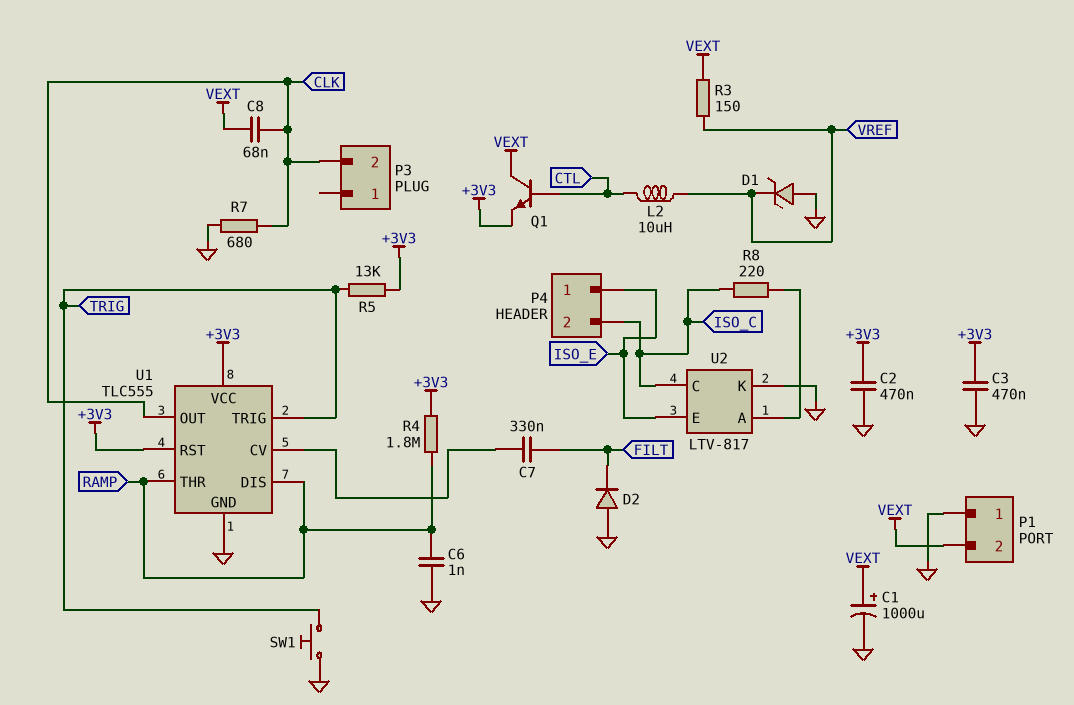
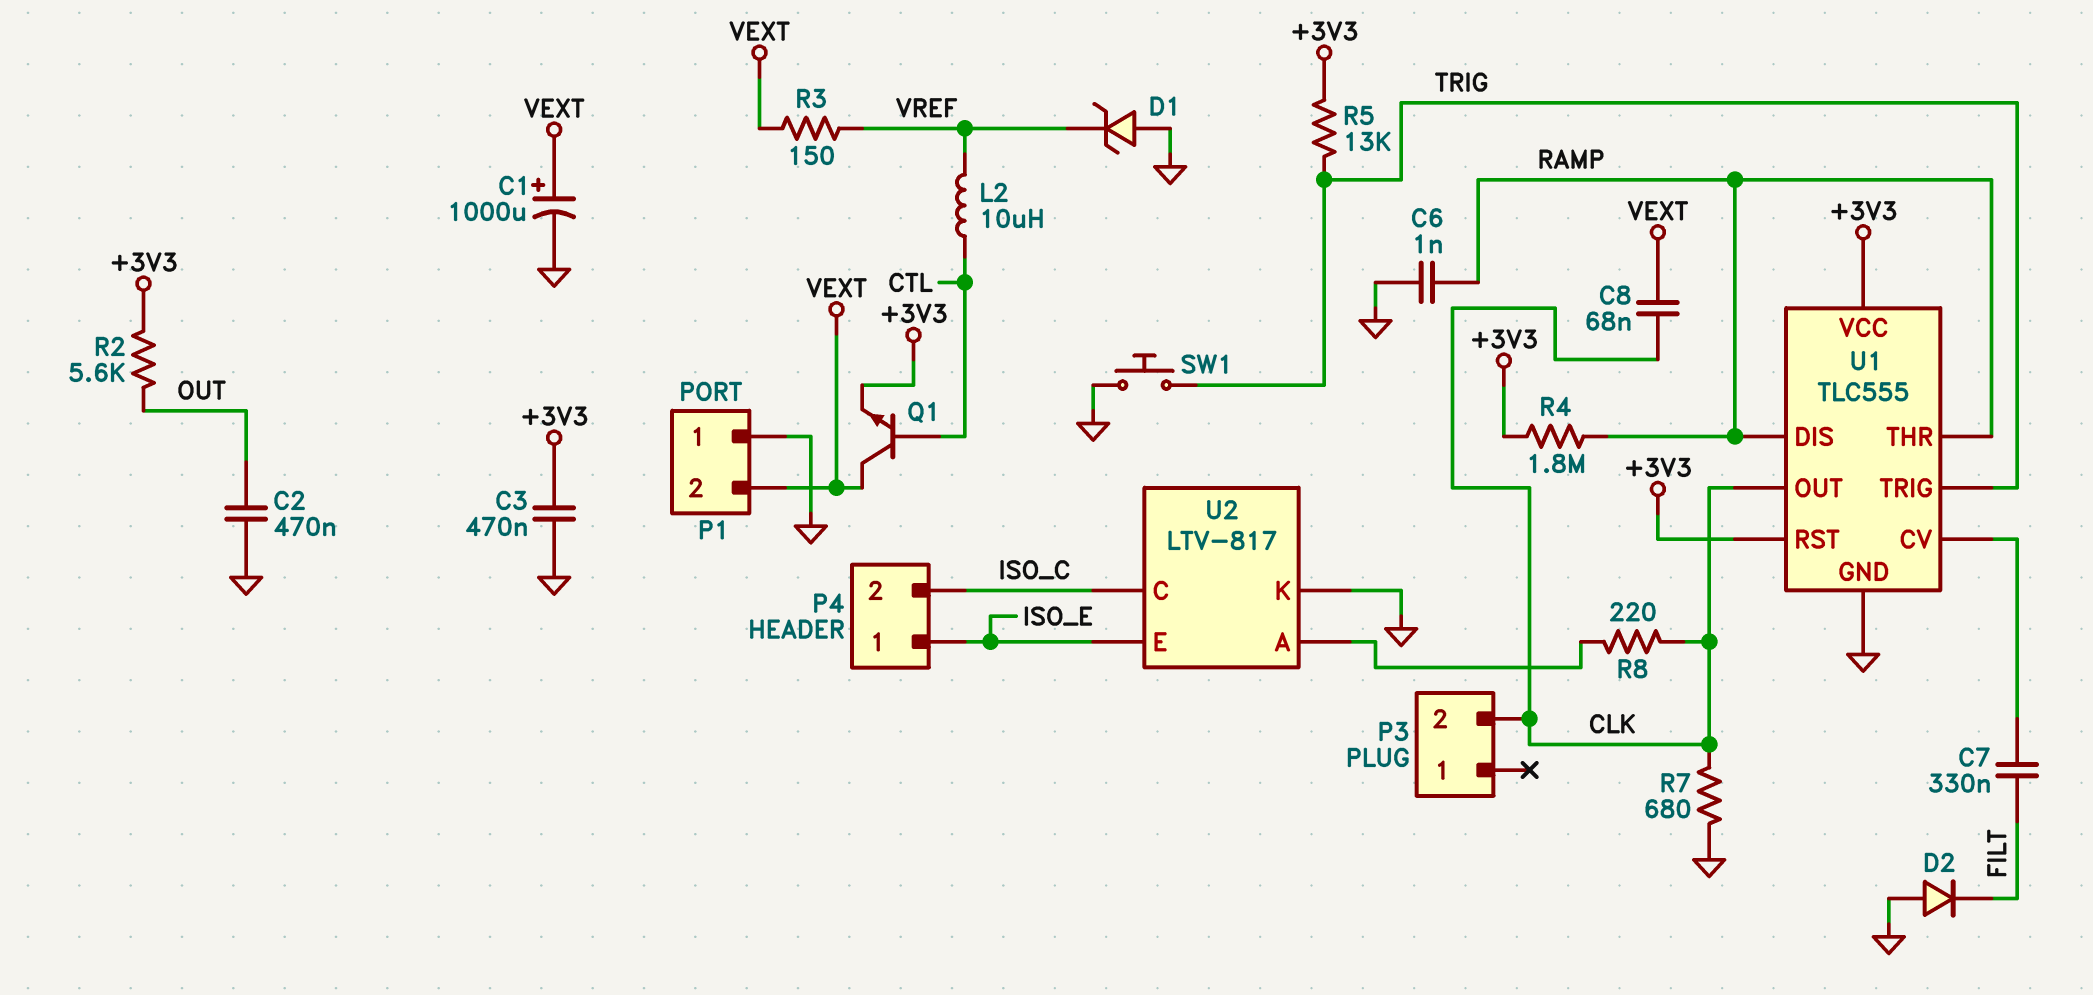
C2: 470nF (+3V3, GND) -> 470nF (GND, OUT)
R2: none -> 5.6k (+3V3, OUT)
R8: 220 (ISO_C, U2/A) -> 220 (CLK, U2/A)

